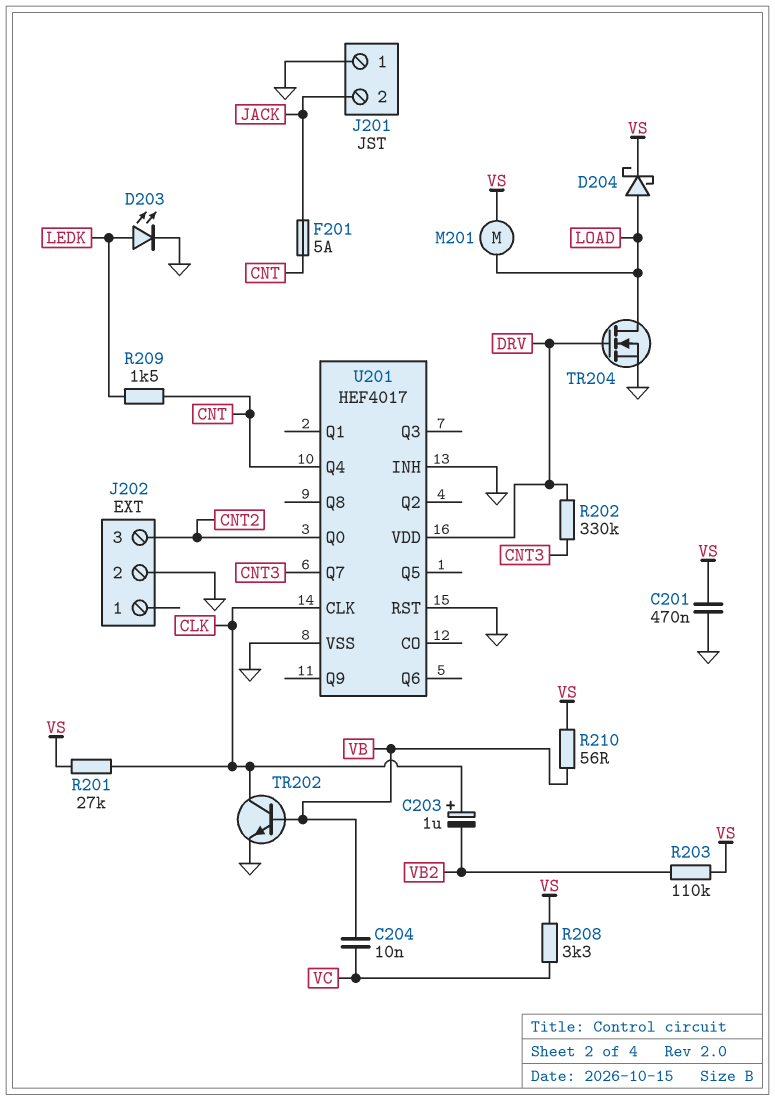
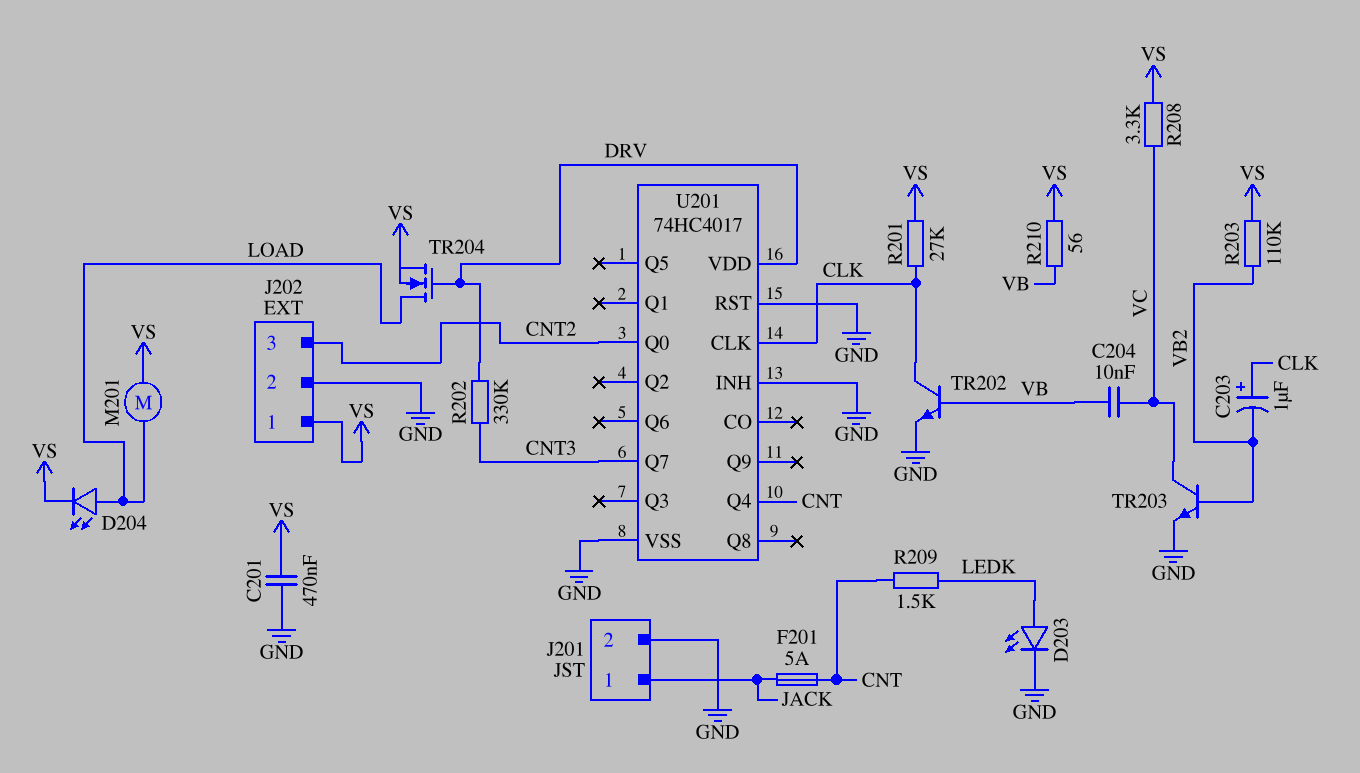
D204: schottky (A LOAD, K VS) -> LED (A LOAD, K VS)
J201 pin 1: GND -> JACK
J201 pin 2: JACK -> GND
J202 pin 1: none -> VS
TR203: none -> NPN (B VB2, C VC, E GND)
TR204: NMOS (G DRV, D LOAD, S GND) -> NMOS (G DRV, D LOAD, S VS)
U201: HEF4017 -> 74HC4017

